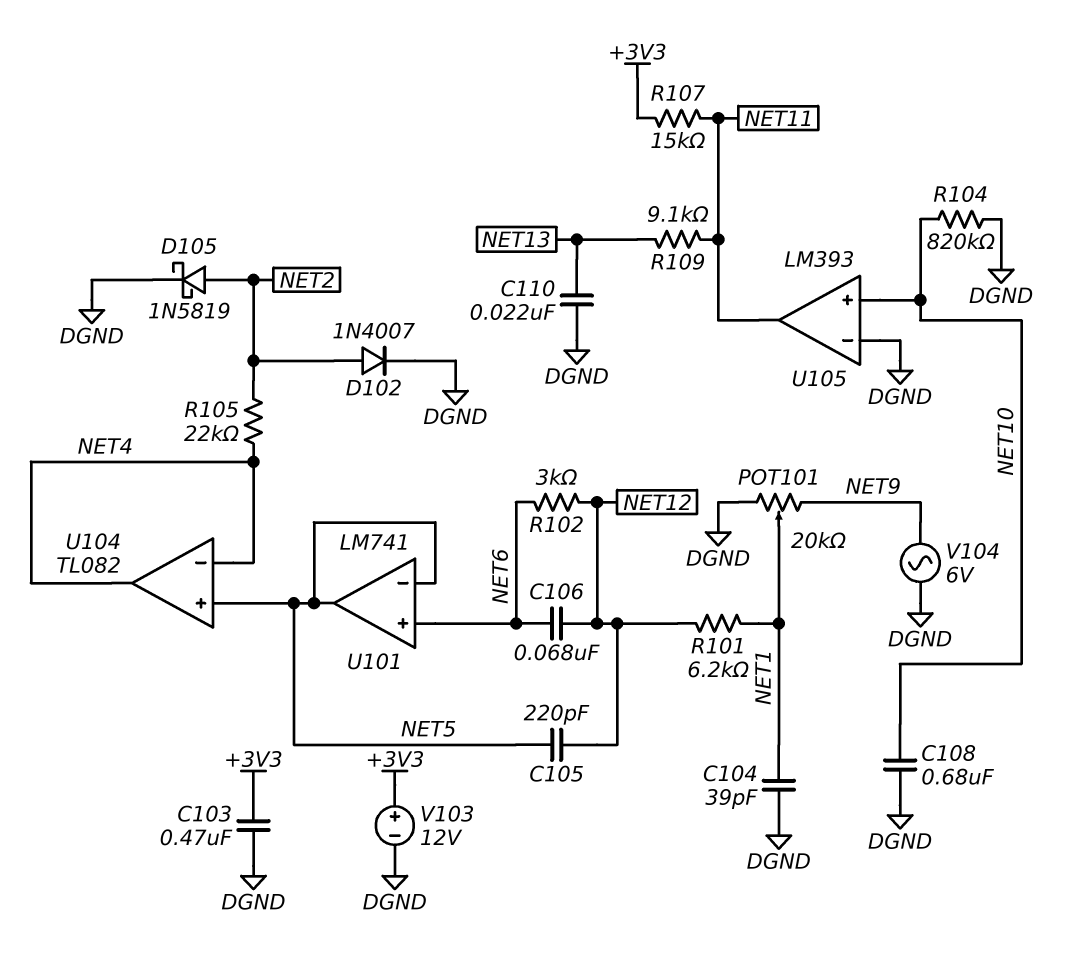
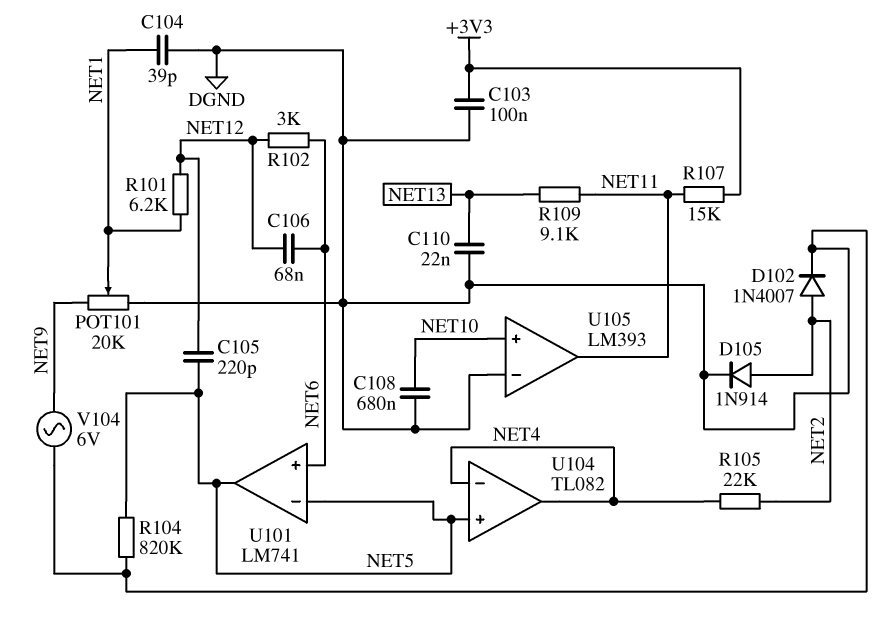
C103: 470nF (+3V3, DGND) -> 100nF (+3V3, DGND)
D105: schottky 1N5819 (A NET2, K DGND) -> diode 1N914 (A NET2, K DGND)
R104: 820k (DGND, NET10) -> 820k (DGND, NET5)
V103: 12V (plus +3V3, minus DGND) -> none

